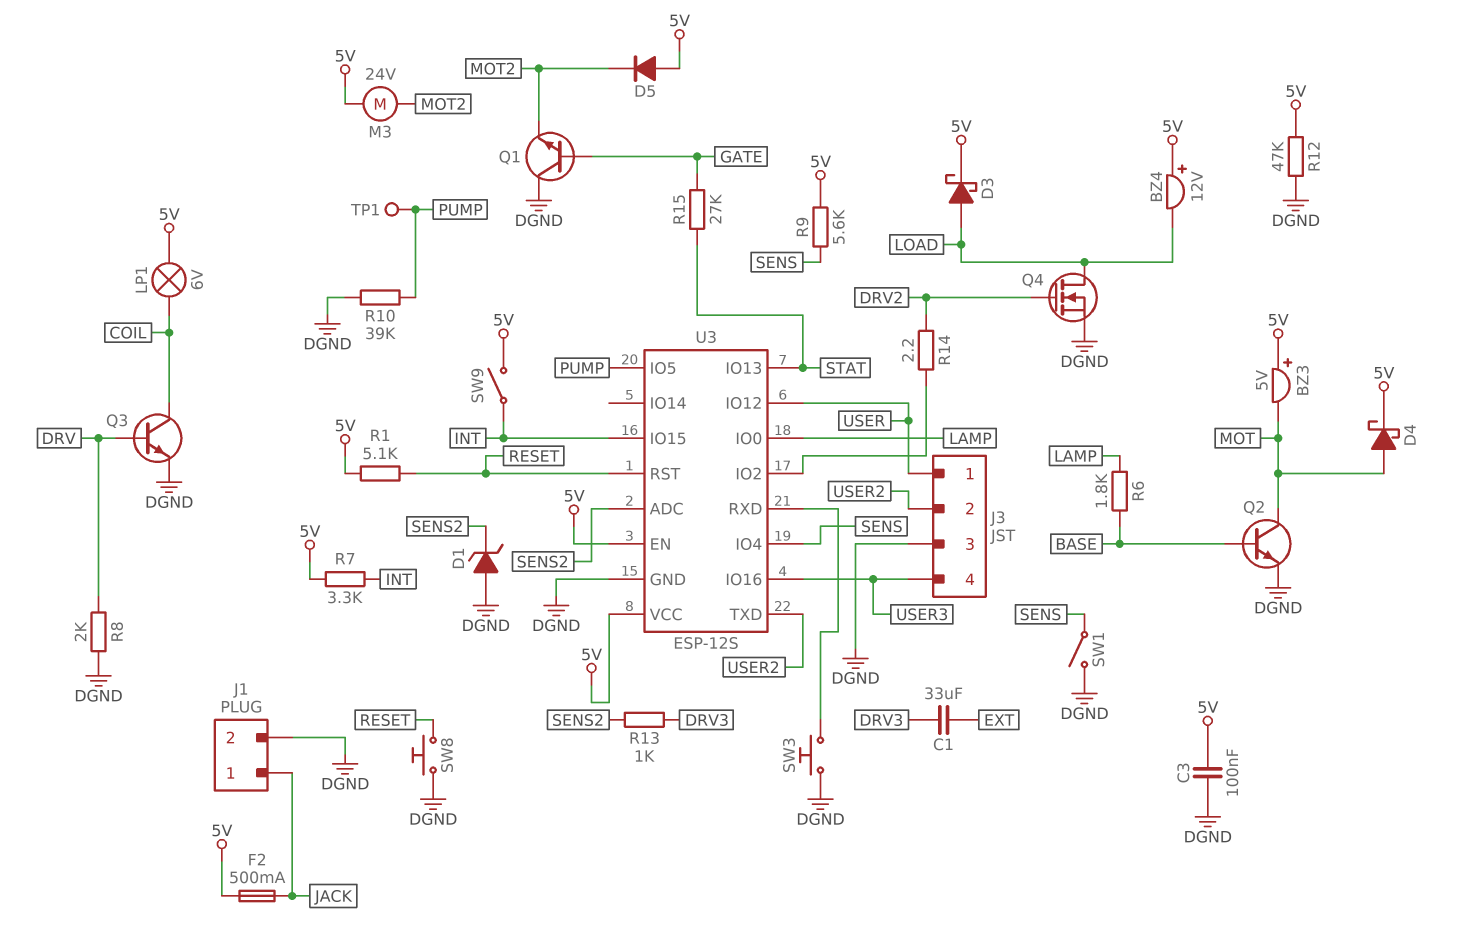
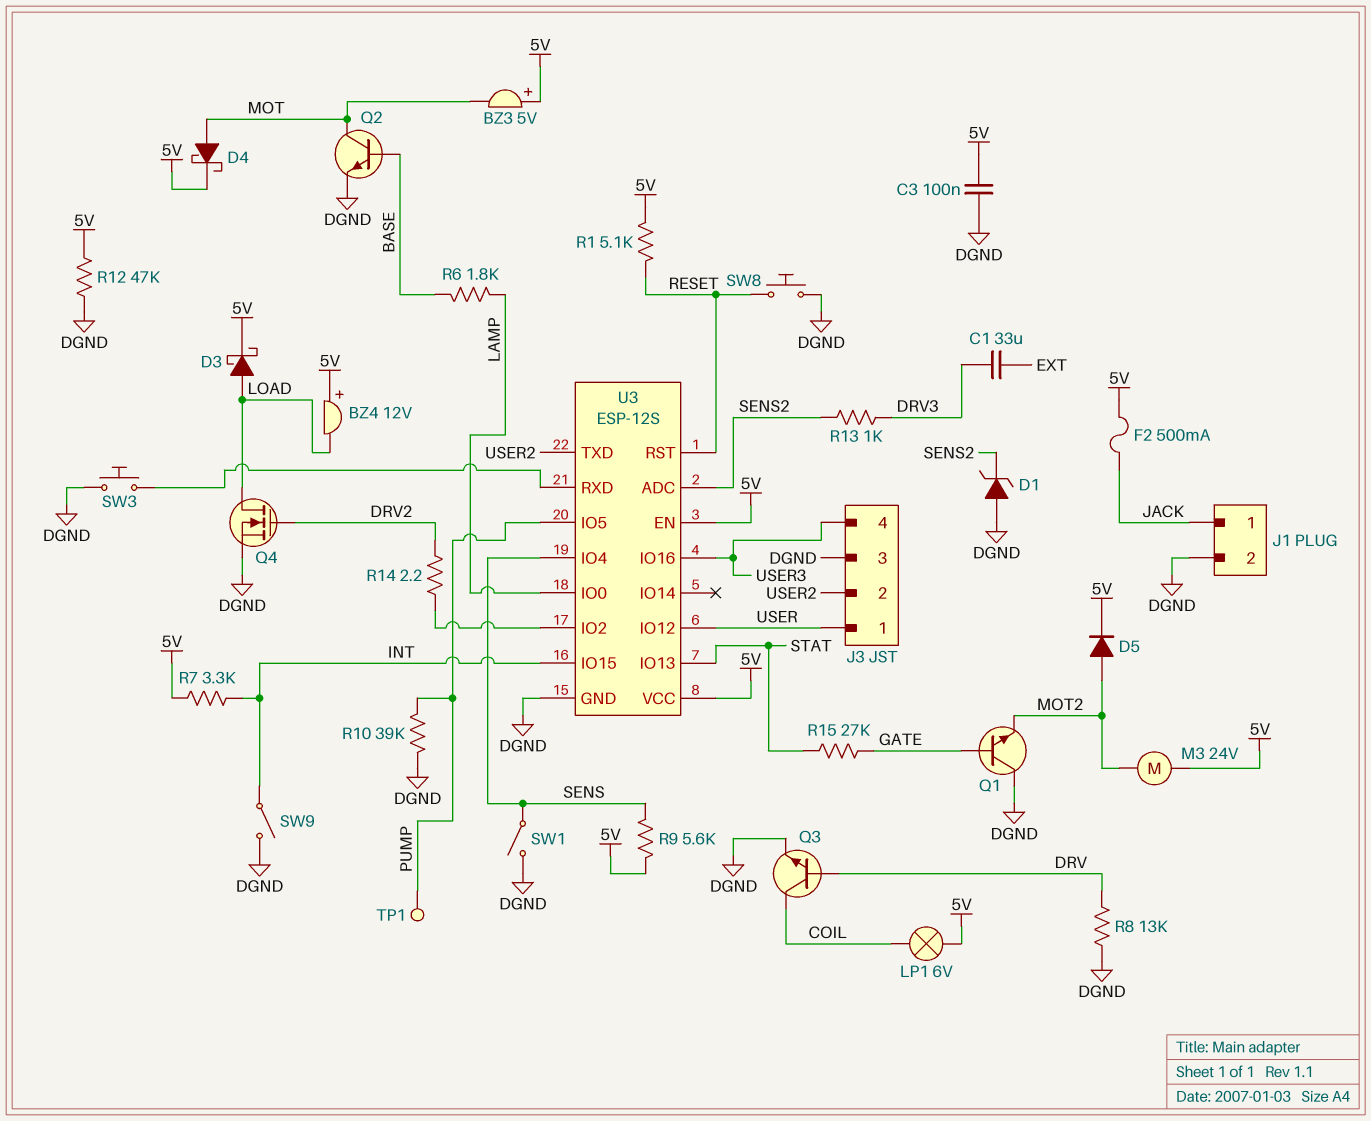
D5: diode (A 5V, K MOT2) -> diode (A MOT2, K 5V)
R8: 2k (DGND, DRV) -> 13k (DGND, DRV)
SW9: switch (5V, INT) -> switch (DGND, INT)

